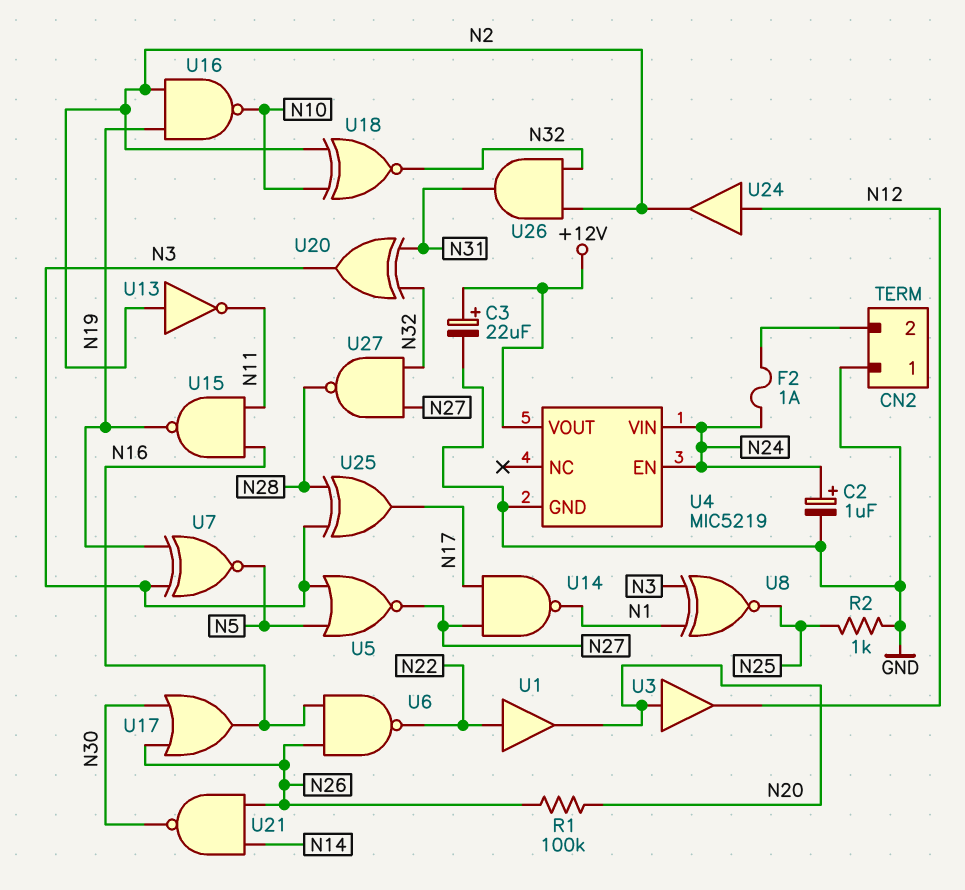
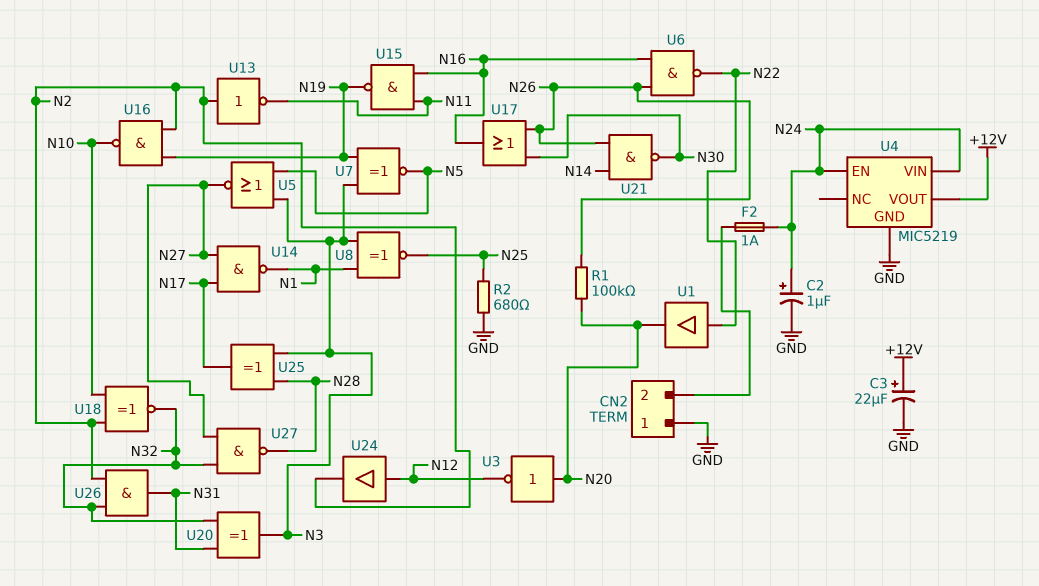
R2: 1k (GND, N25) -> 680 (GND, N25)
U3: buffer (in N20, out N12) -> NOT (in N20, out N12)

